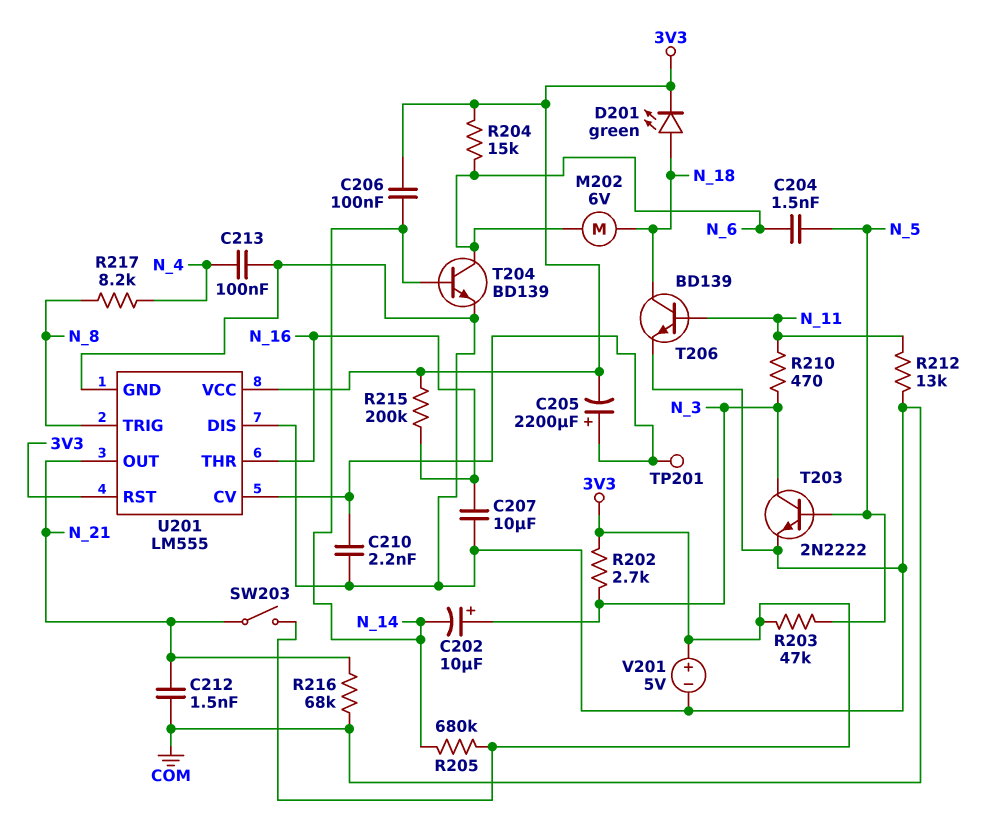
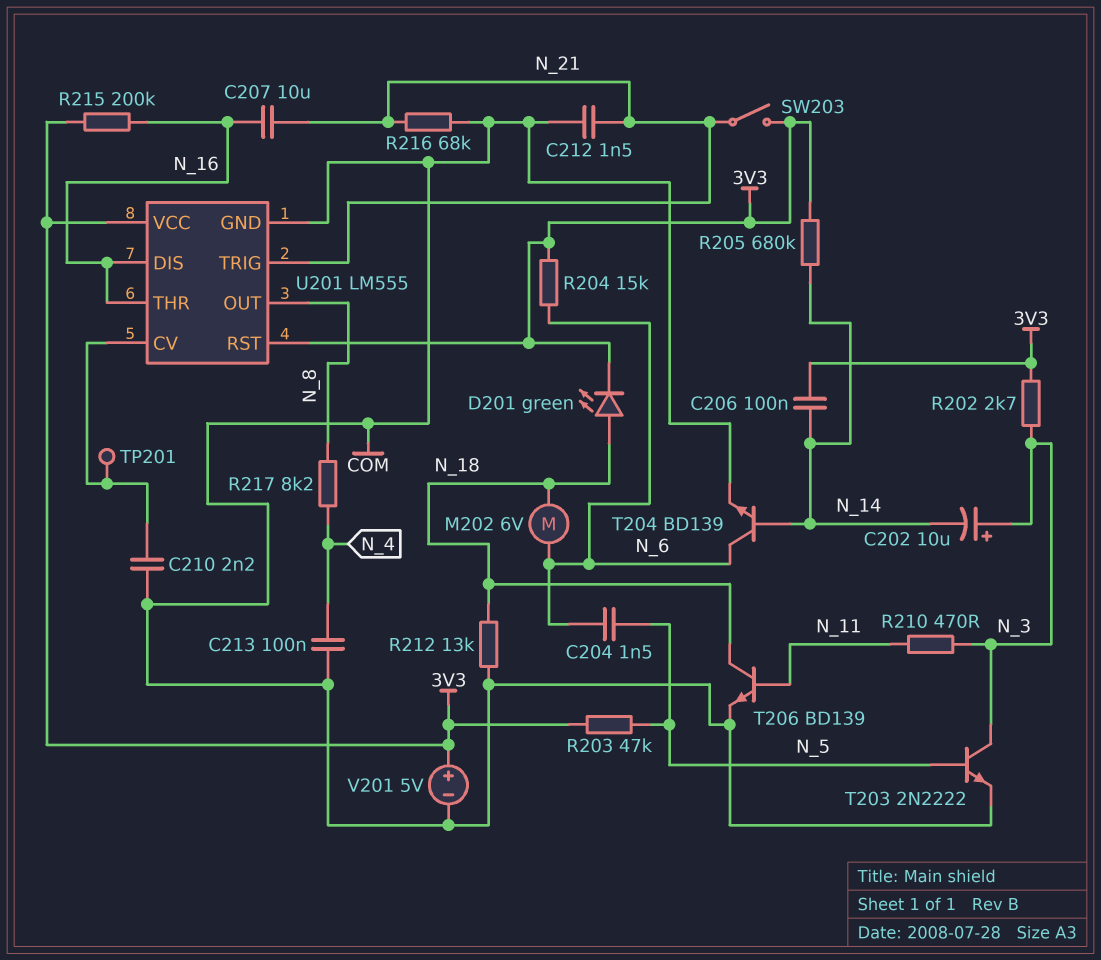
C205: 2200uF (plus U201/CV, minus 3V3) -> none
C207: 10uF (COM, N_16) -> 10uF (N_16, N_21)
R212: 13k (COM, N_11) -> 13k (COM, N_18)
U201 pin DIS: COM -> N_16
U201 pin OUT: N_21 -> N_8
U201 pin TRIG: N_8 -> N_21

